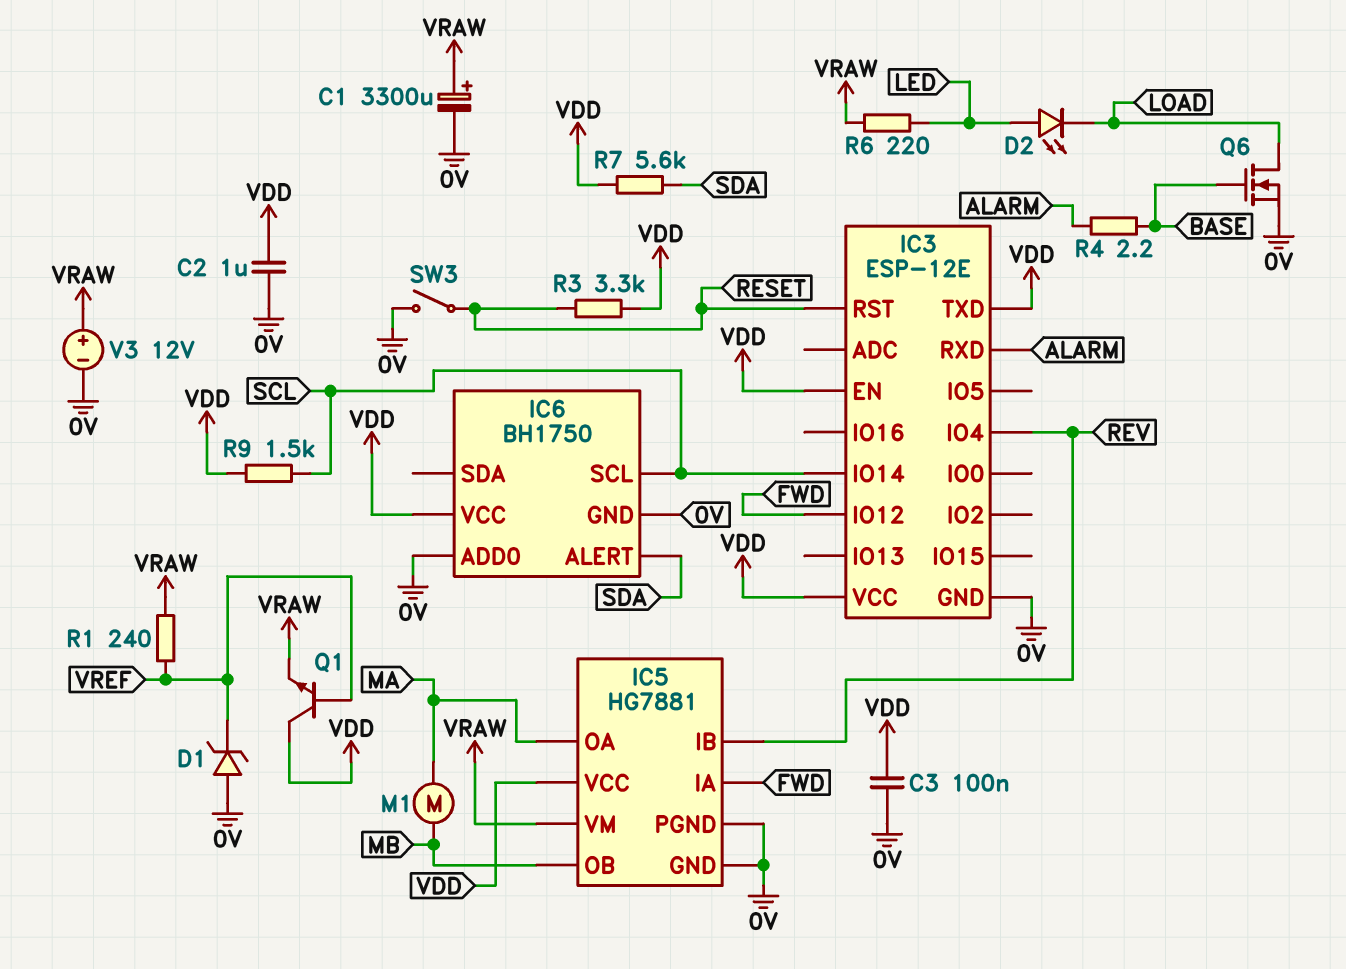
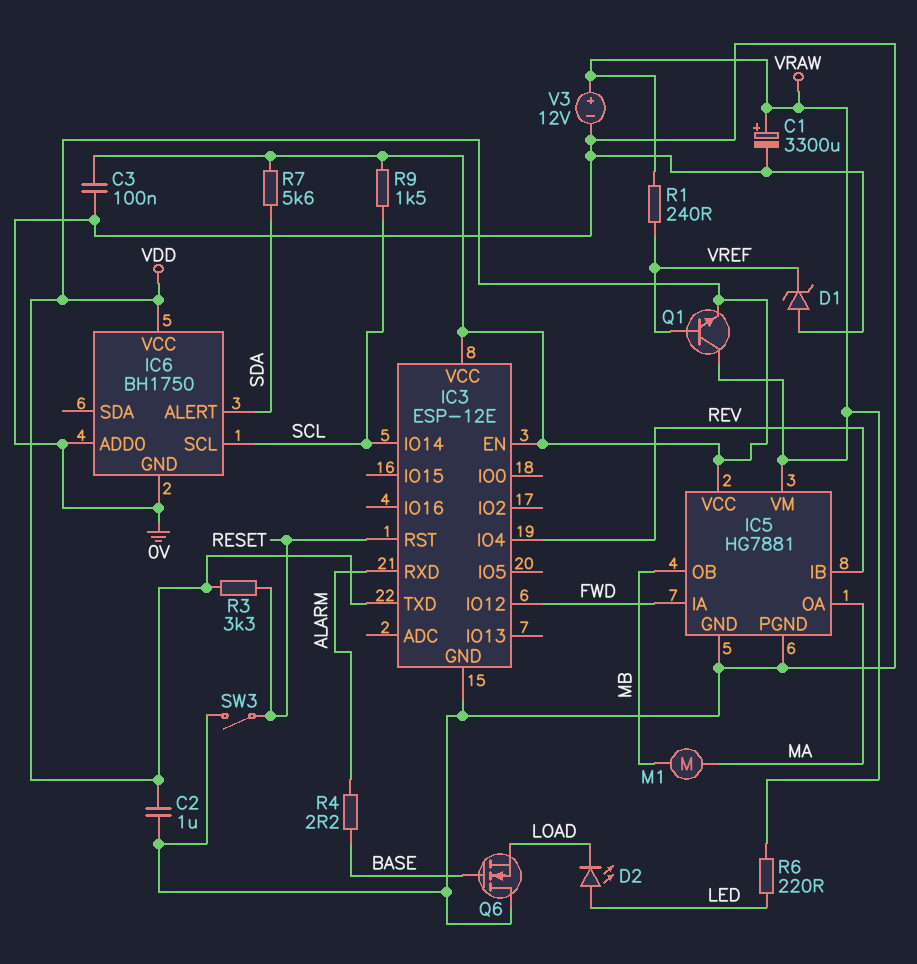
Q1: NPN (B VREF, C VDD, E VRAW) -> NPN (B VREF, C VRAW, E VDD)
Q6: NMOS (G BASE, D LOAD, S 0V) -> NMOS (G BASE, D 0V, S LOAD)

